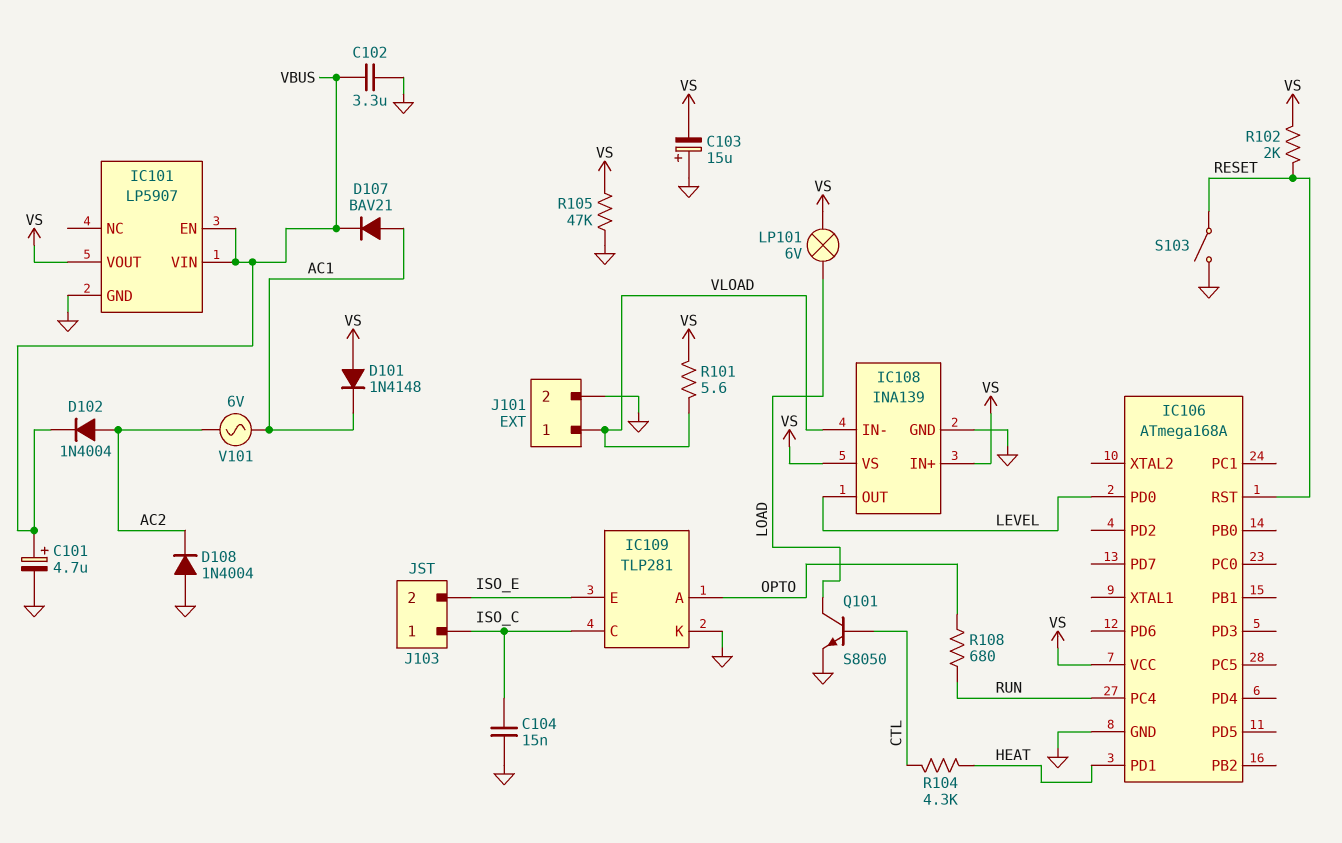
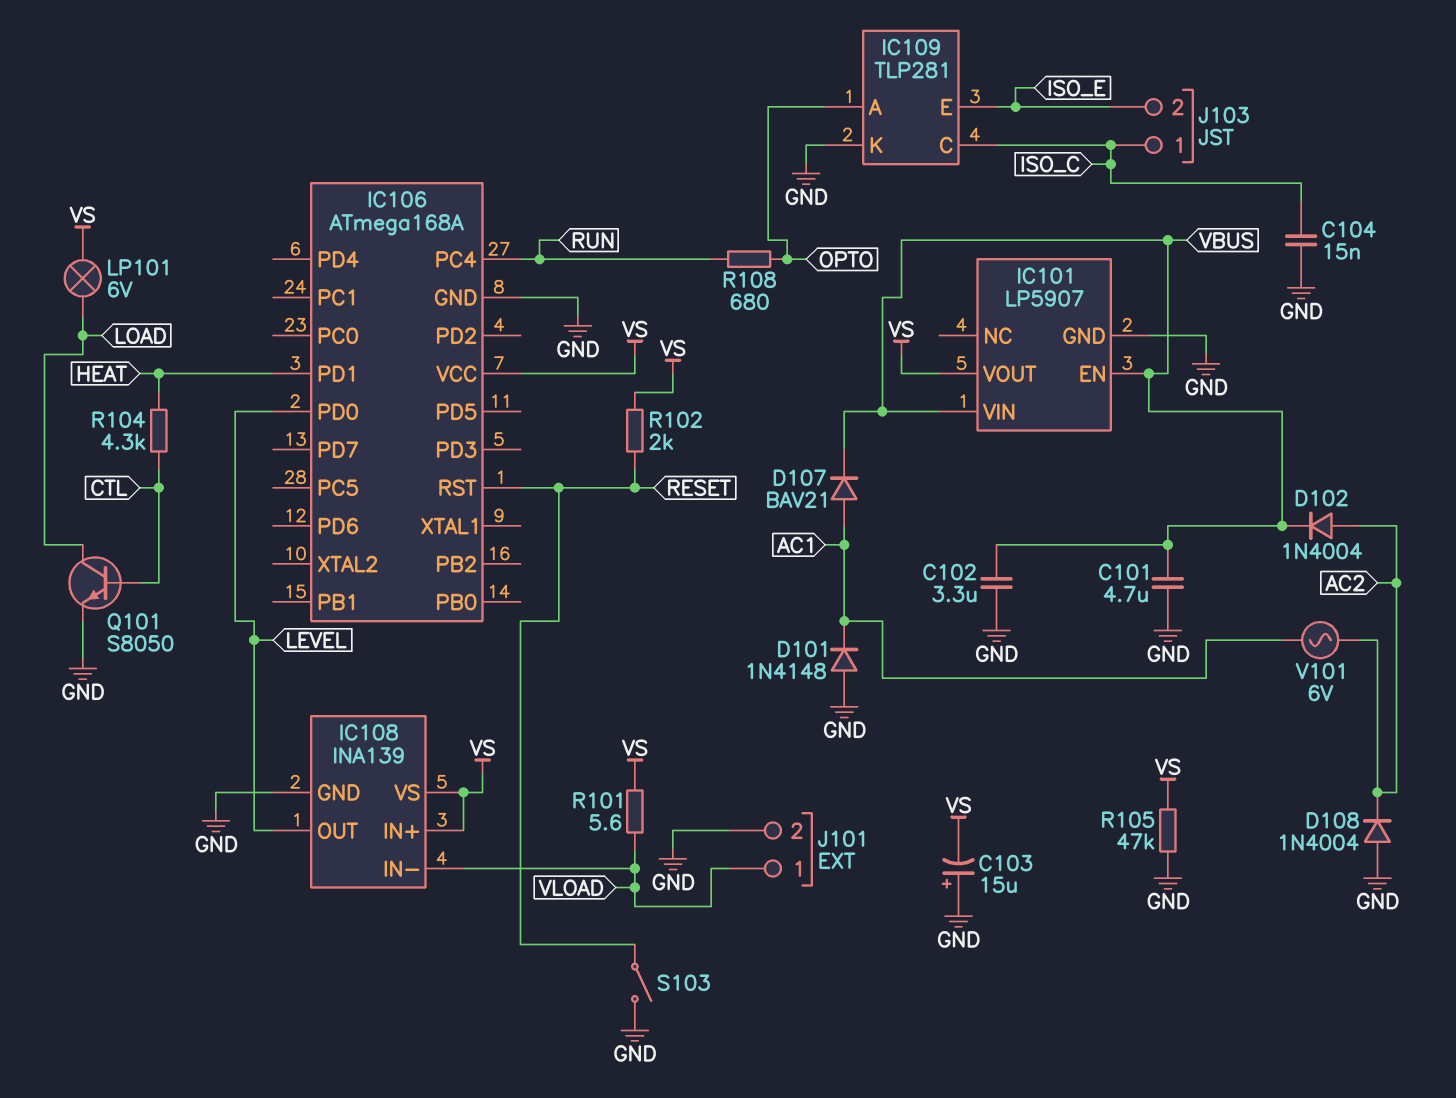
C101: 4.7uF (plus VBUS, minus GND) -> 4.7uF (GND, VBUS)
D101: diode 1N4148 (A VS, K AC1) -> diode 1N4148 (A GND, K AC1)

